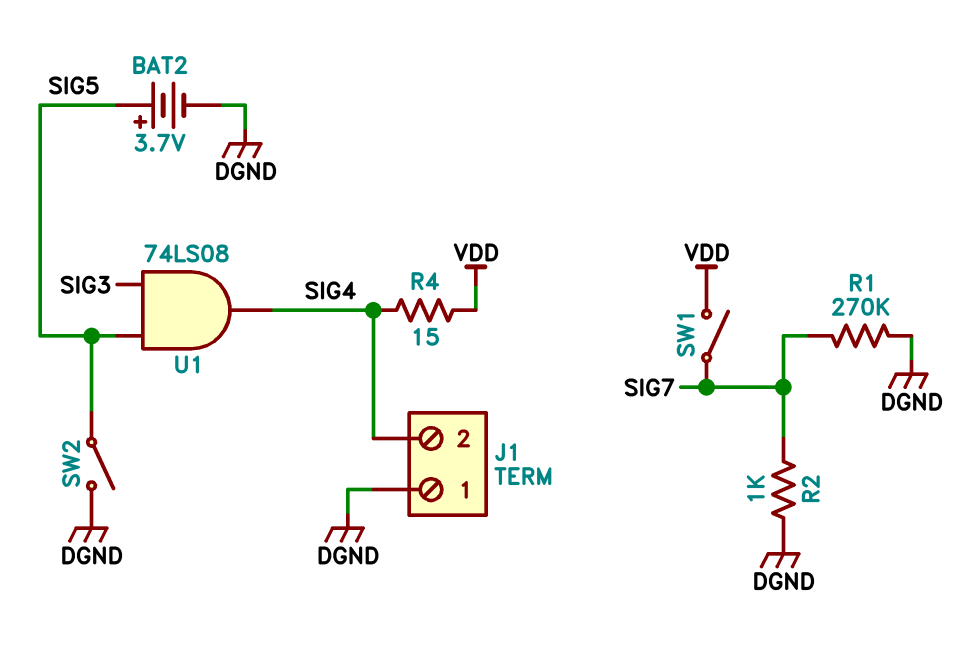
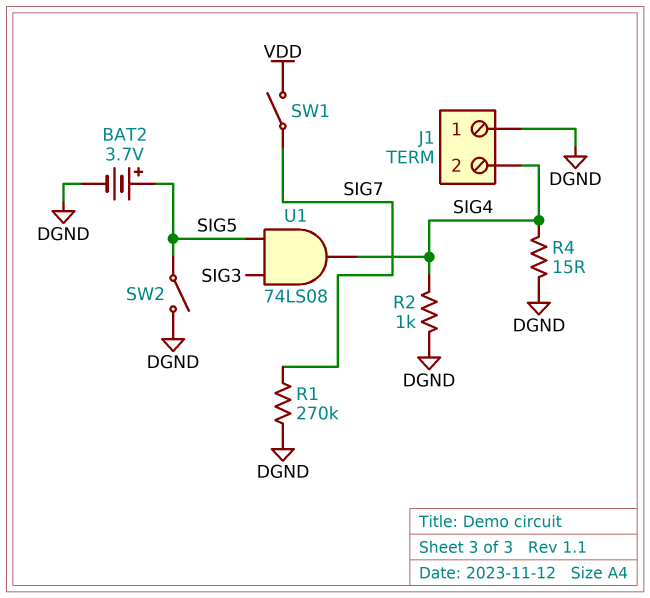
R2: 1k (DGND, SIG7) -> 1k (DGND, SIG4)
R4: 15 (SIG4, VDD) -> 15 (DGND, SIG4)

